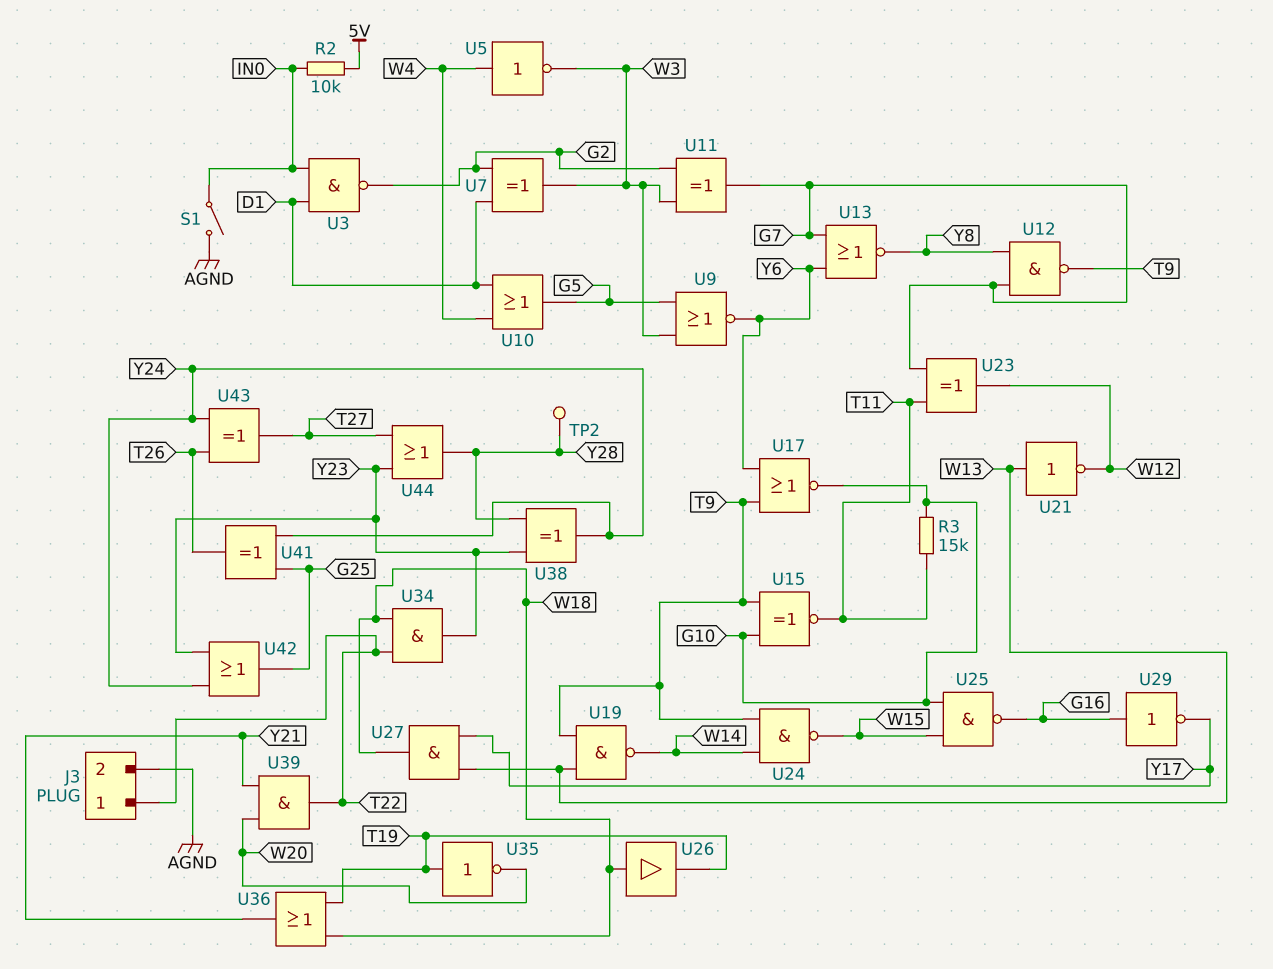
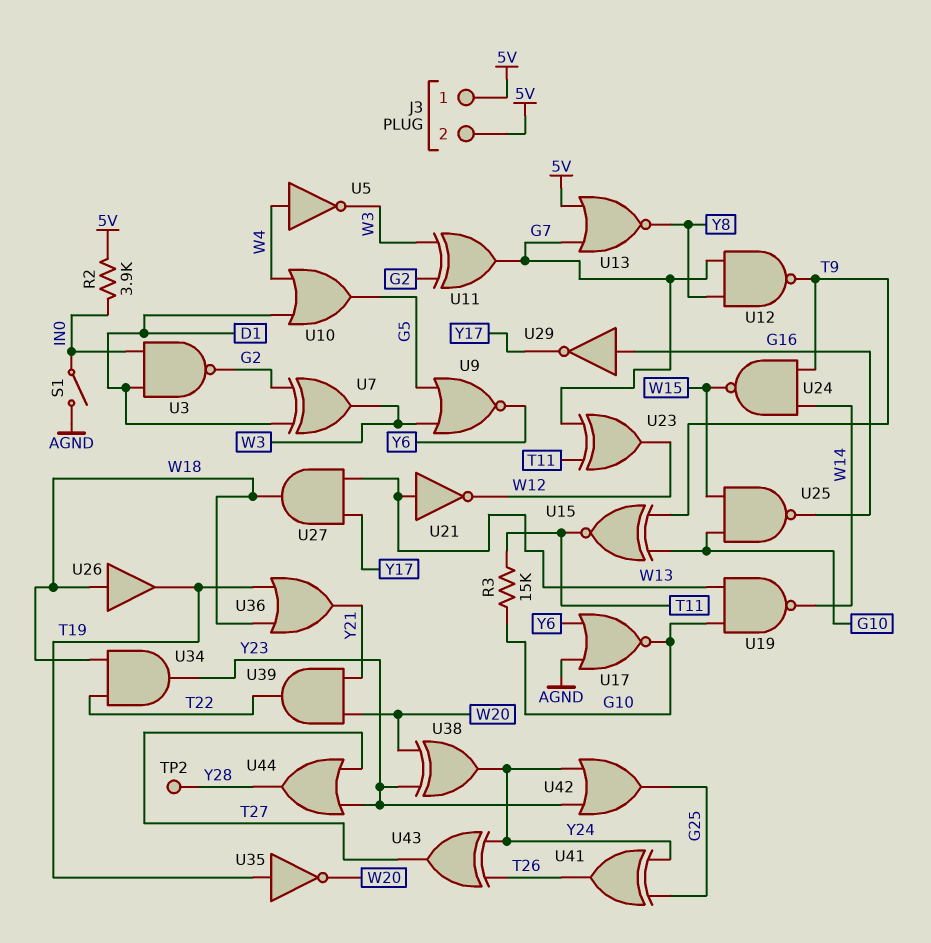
J3 pin 1: T22 -> 5V
J3 pin 2: AGND -> 5V
R2: 10k (5V, IN0) -> 3.9k (5V, IN0)
U13: NOR (in G7, in Y6, out Y8) -> NOR (in 5V, in G7, out Y8)
U17: NOR (in T9, in Y6, out G10) -> NOR (in AGND, in Y6, out G10)
U19: NAND (in T9, in W13, out W14) -> NAND (in G10, in W13, out W14)
U38: XOR (in Y23, in Y28, out Y24) -> XOR (in W20, in Y23, out Y24)

